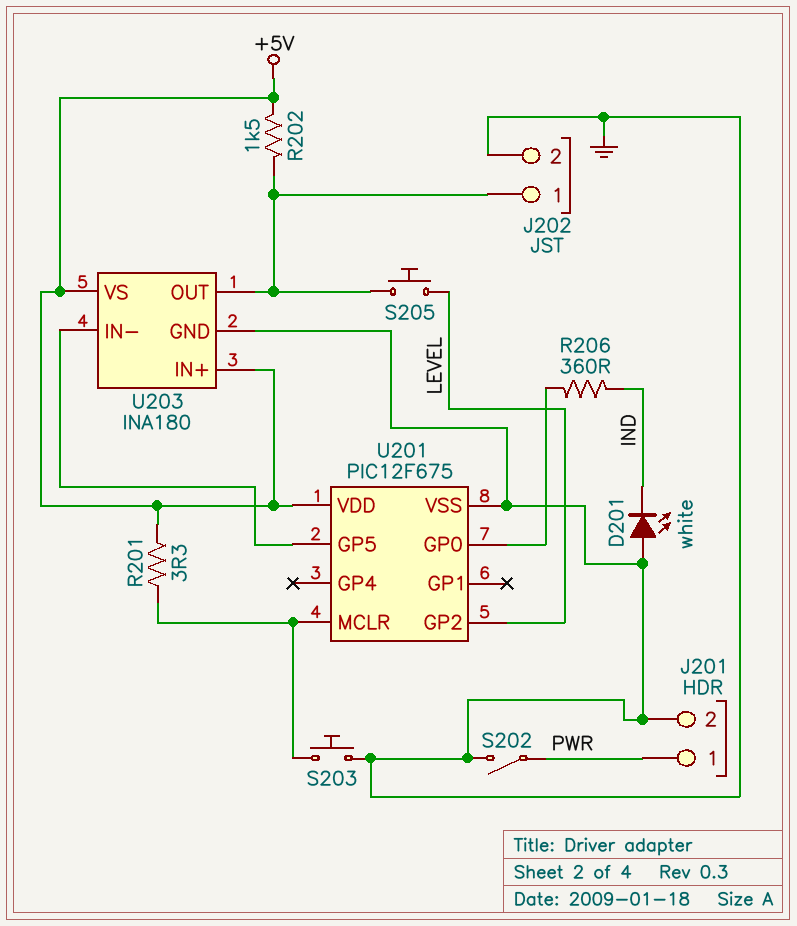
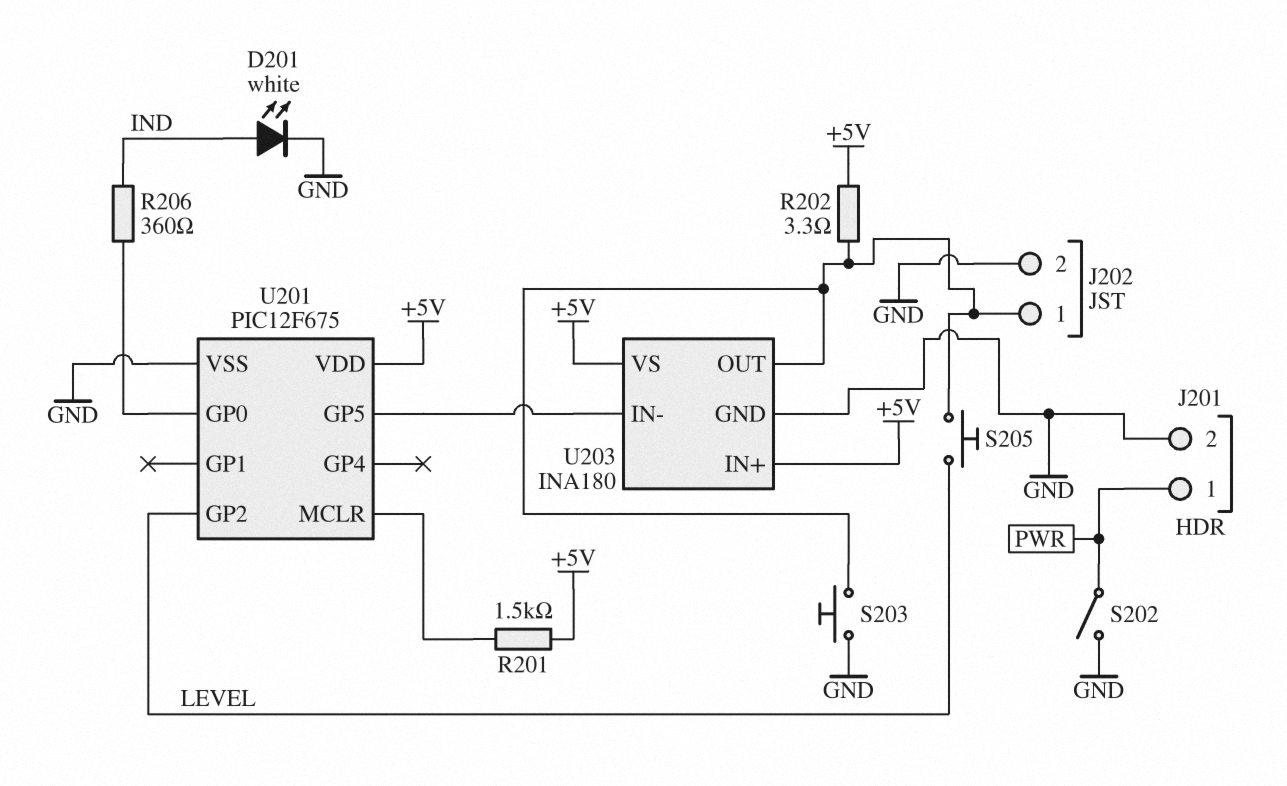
D201: LED white (A GND, K IND) -> LED white (A IND, K GND)
R201: 3.3 (+5V, U201/MCLR) -> 1.5k (+5V, U201/MCLR)
R202: 1.5k (+5V, J202/1) -> 3.3 (+5V, J202/1)
S203: button (GND, U201/MCLR) -> button (GND, J202/1)

